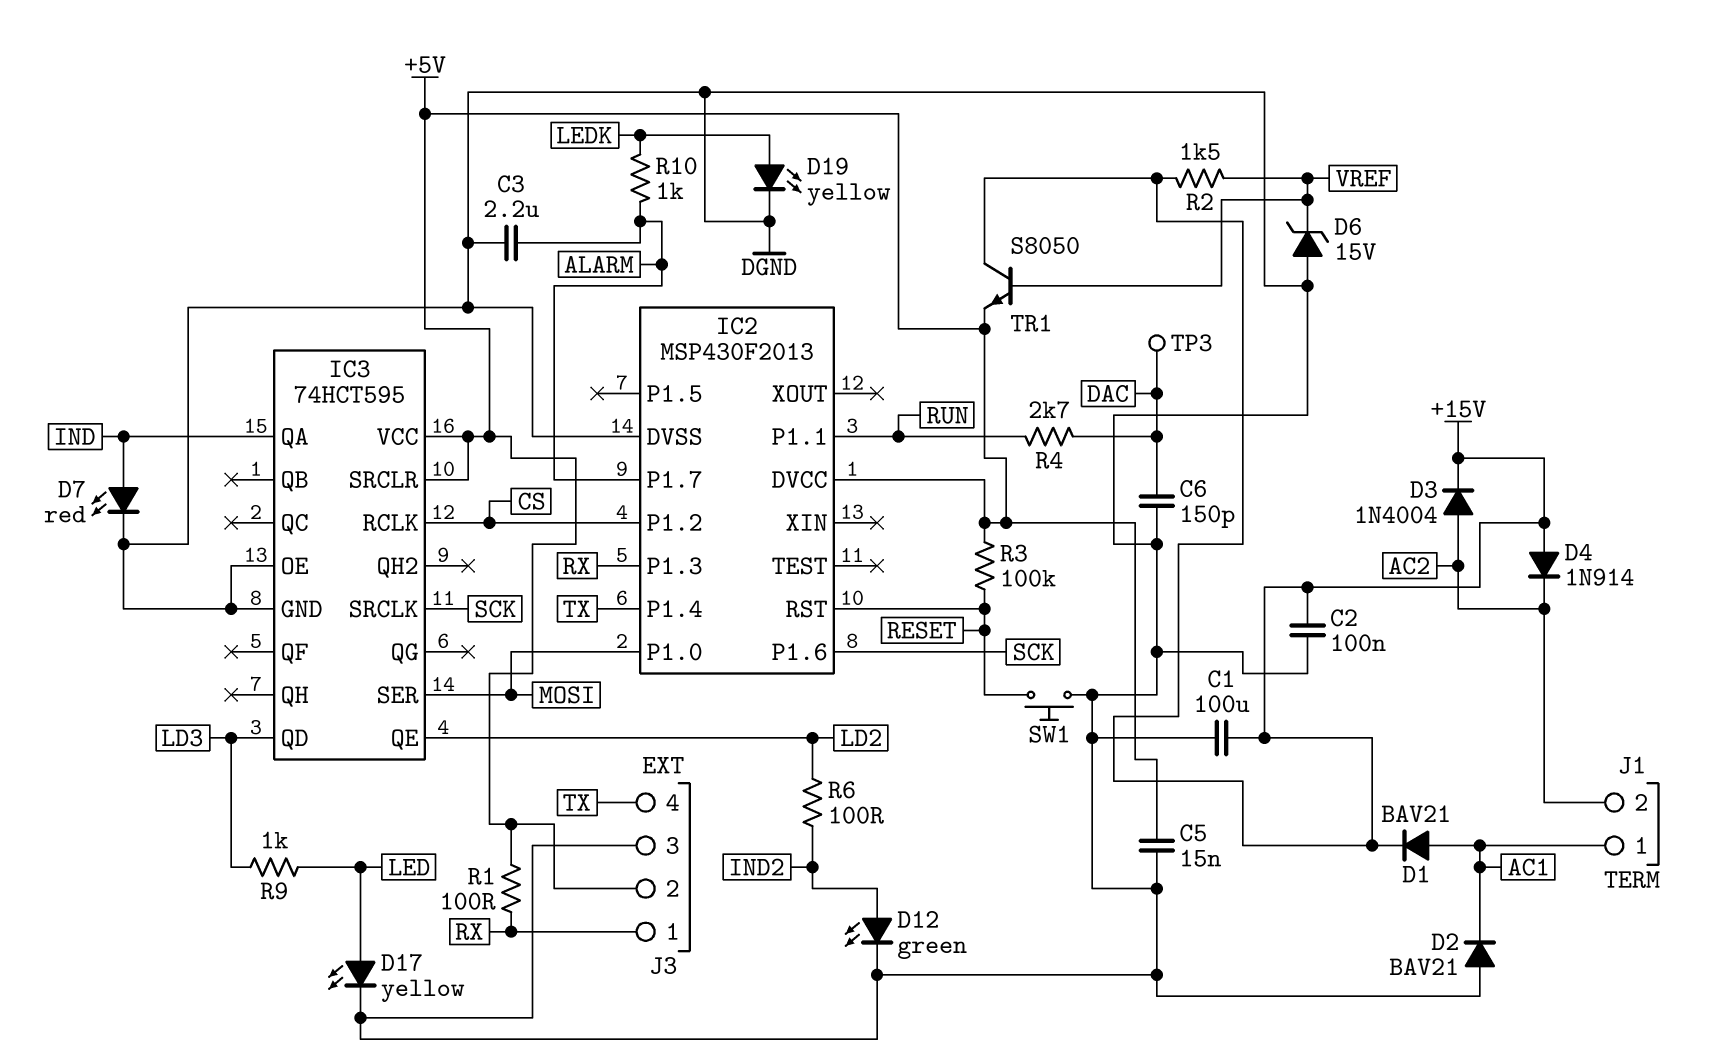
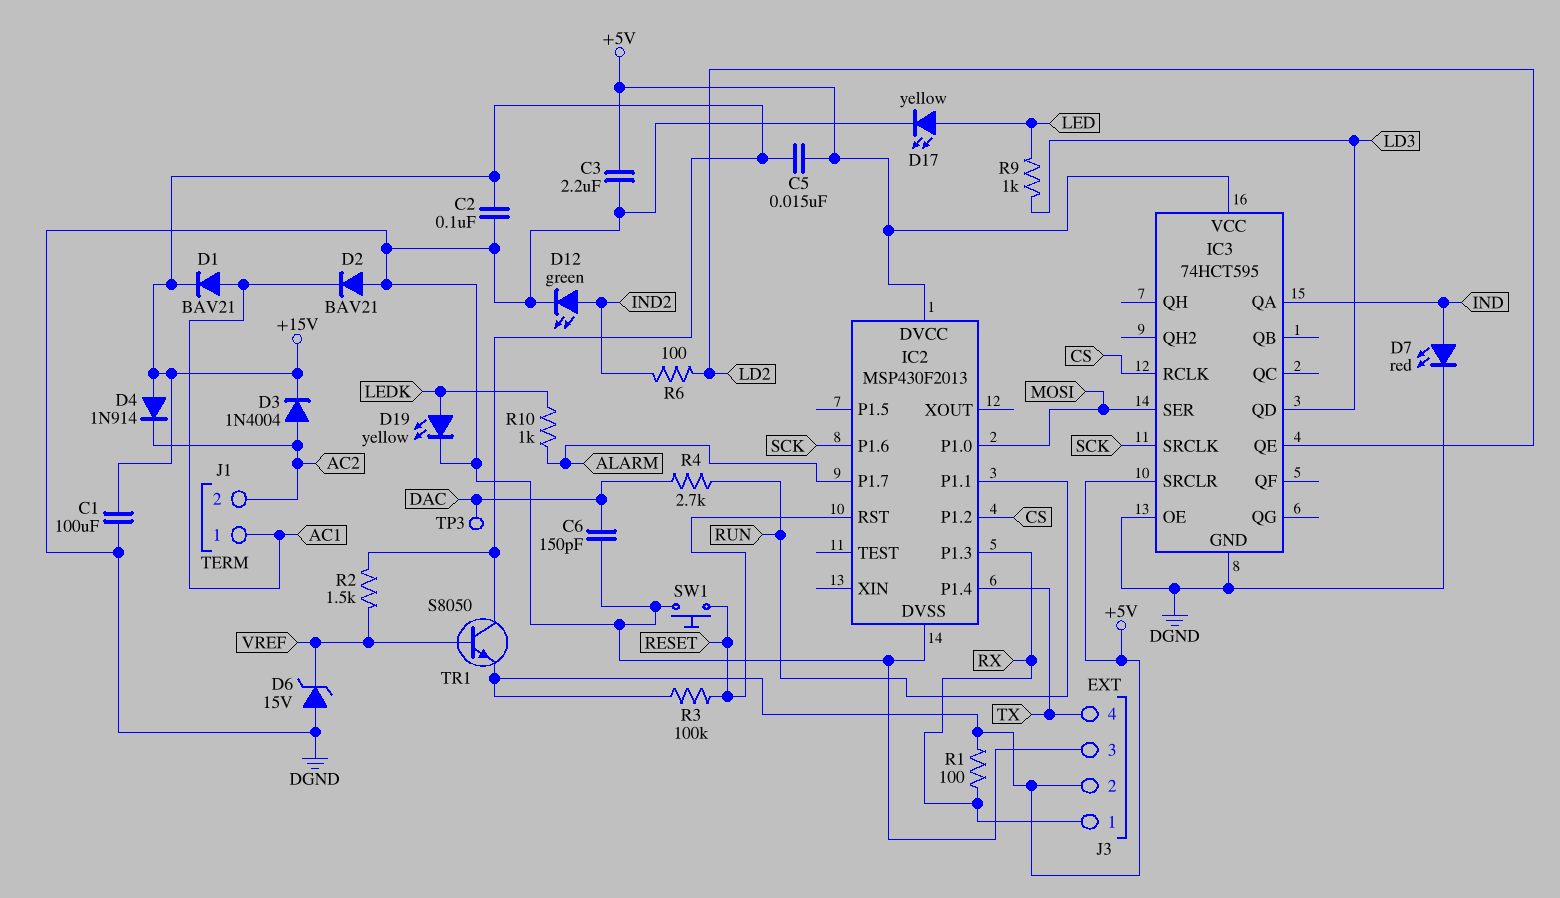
C3: 2.2uF (ALARM, DGND) -> 2.2uF (+5V, DGND)
C5: 15nF (+5V, DGND) -> 15nF (+5V, +15V)

